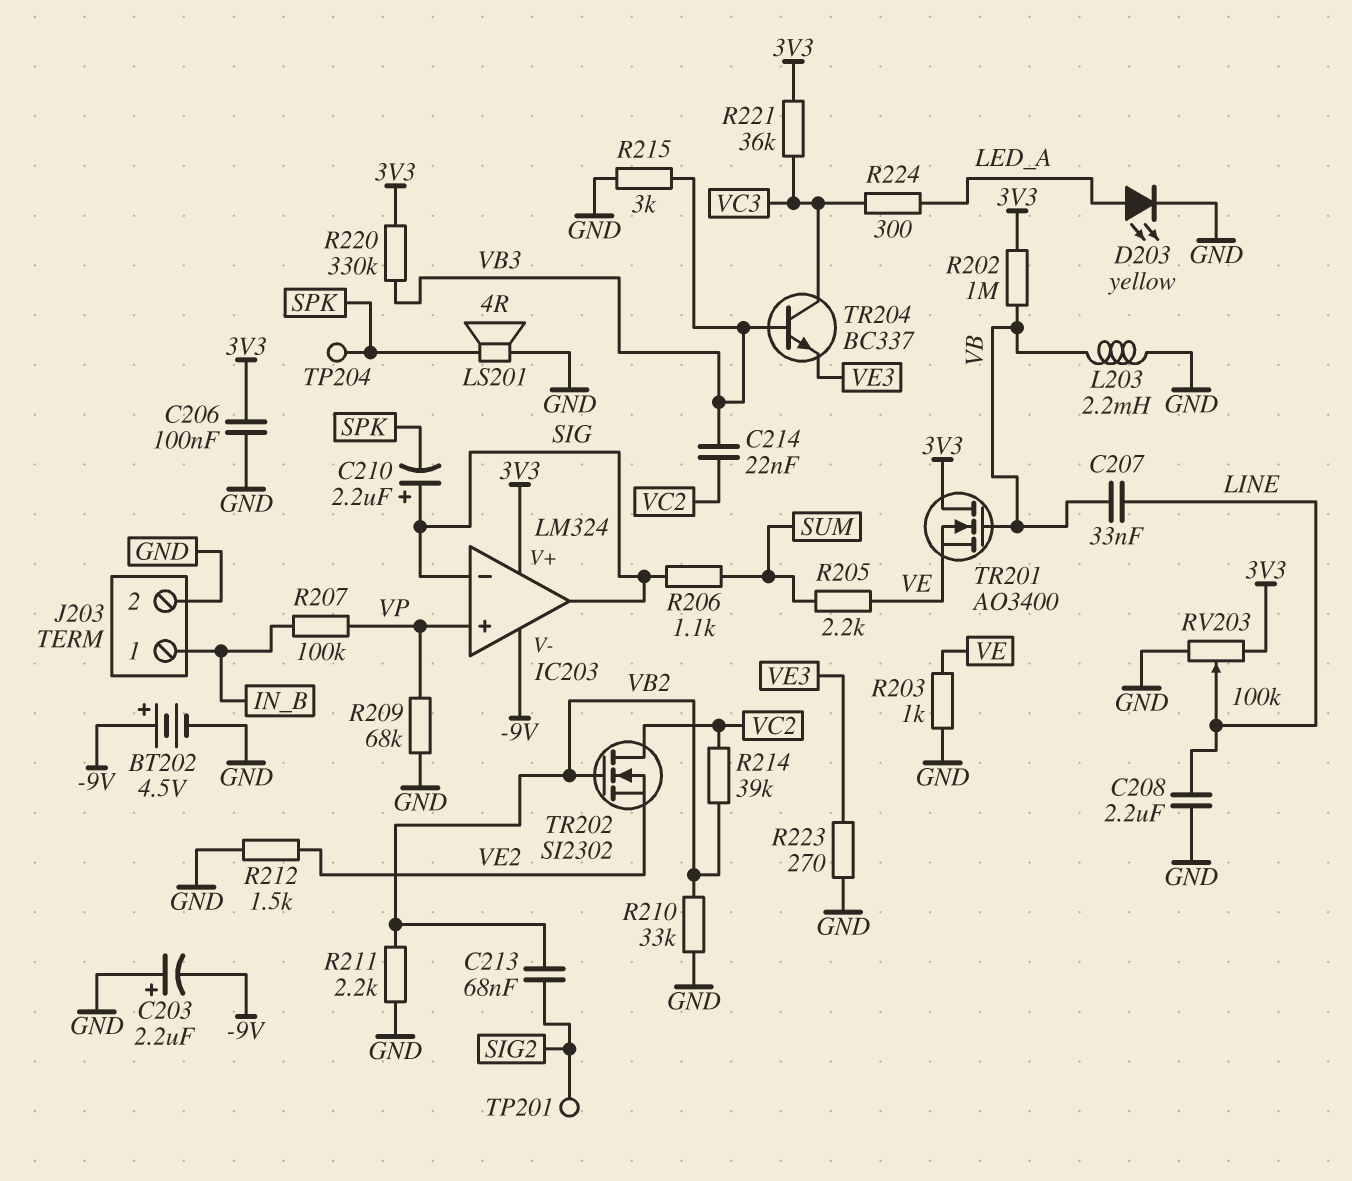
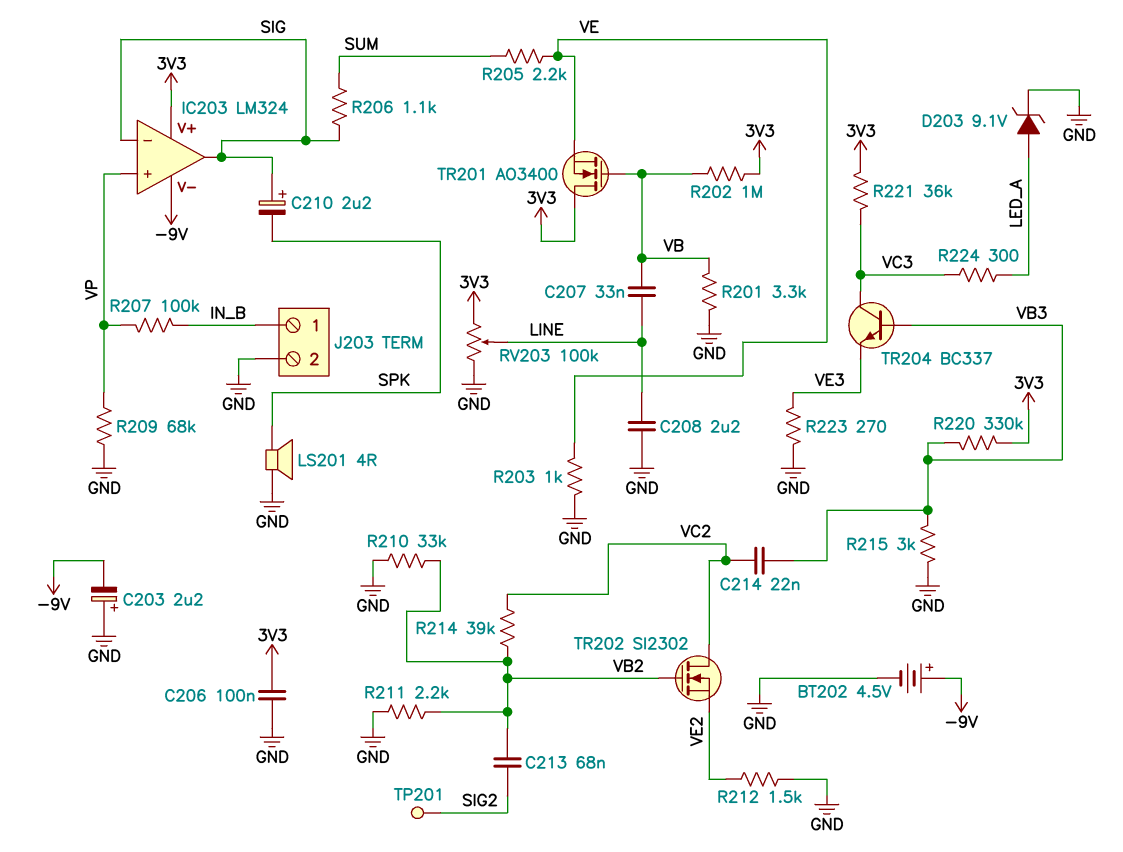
D203: LED yellow (A LED_A, K GND) -> zener 9.1V (A LED_A, K GND)
L203: 2.2mH (GND, VB) -> none
R201: none -> 3.3k (GND, VB)
TP204: test point (SPK) -> none

